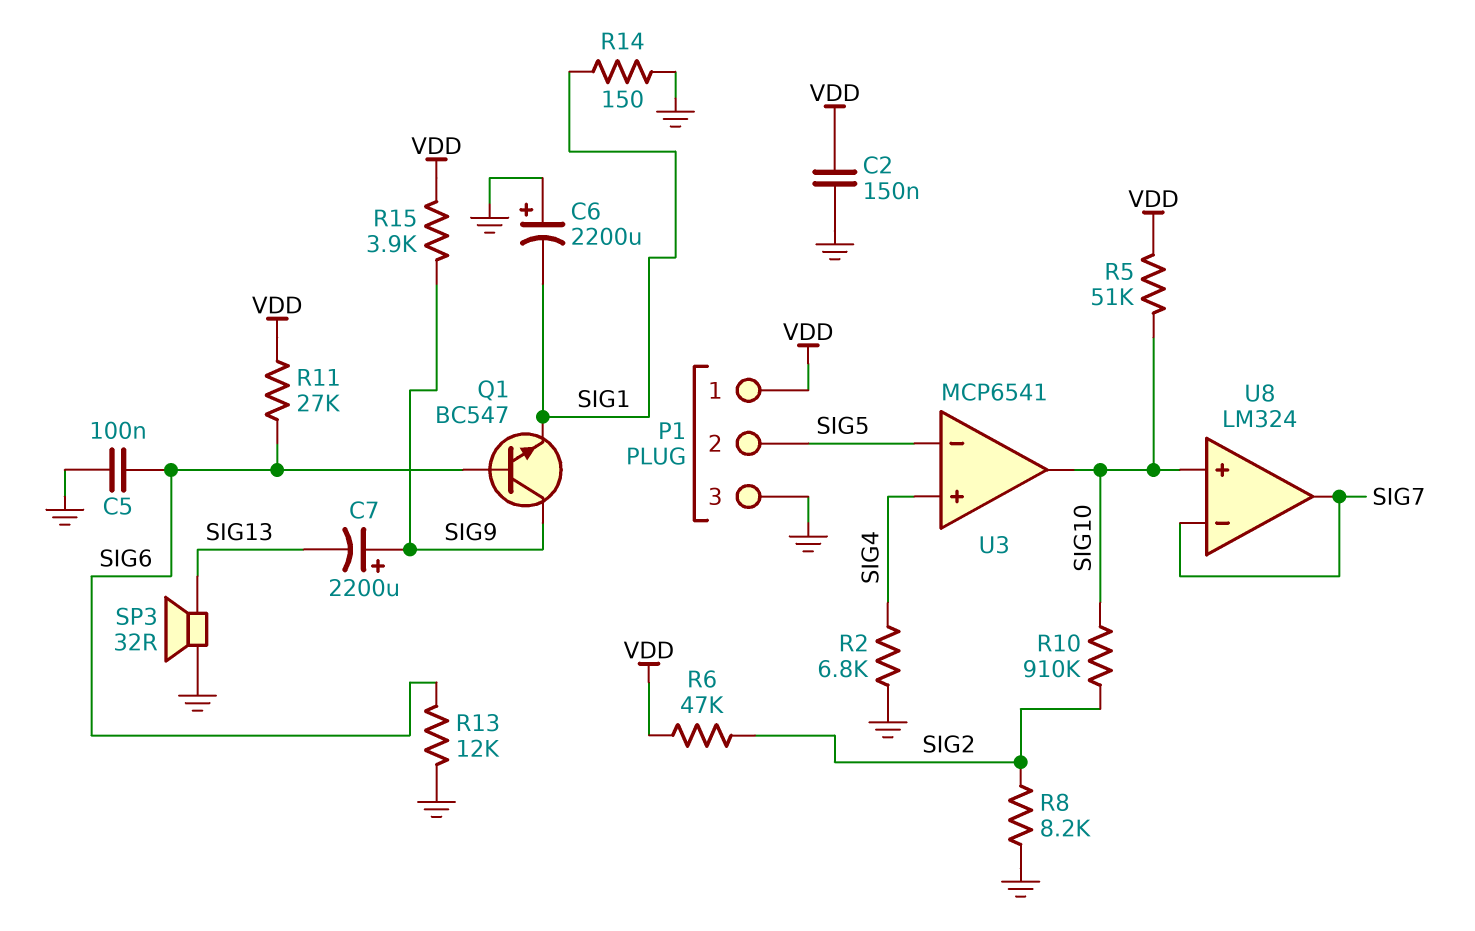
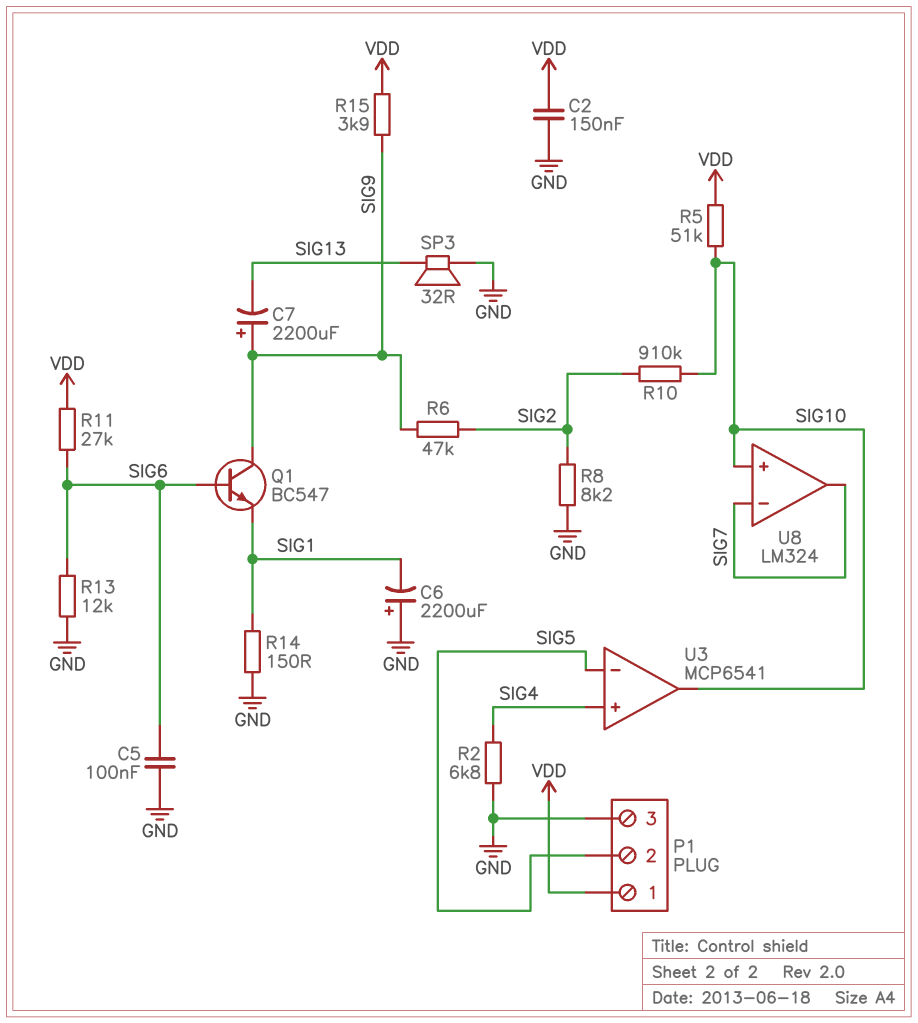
R6: 47k (SIG2, VDD) -> 47k (SIG2, SIG9)

